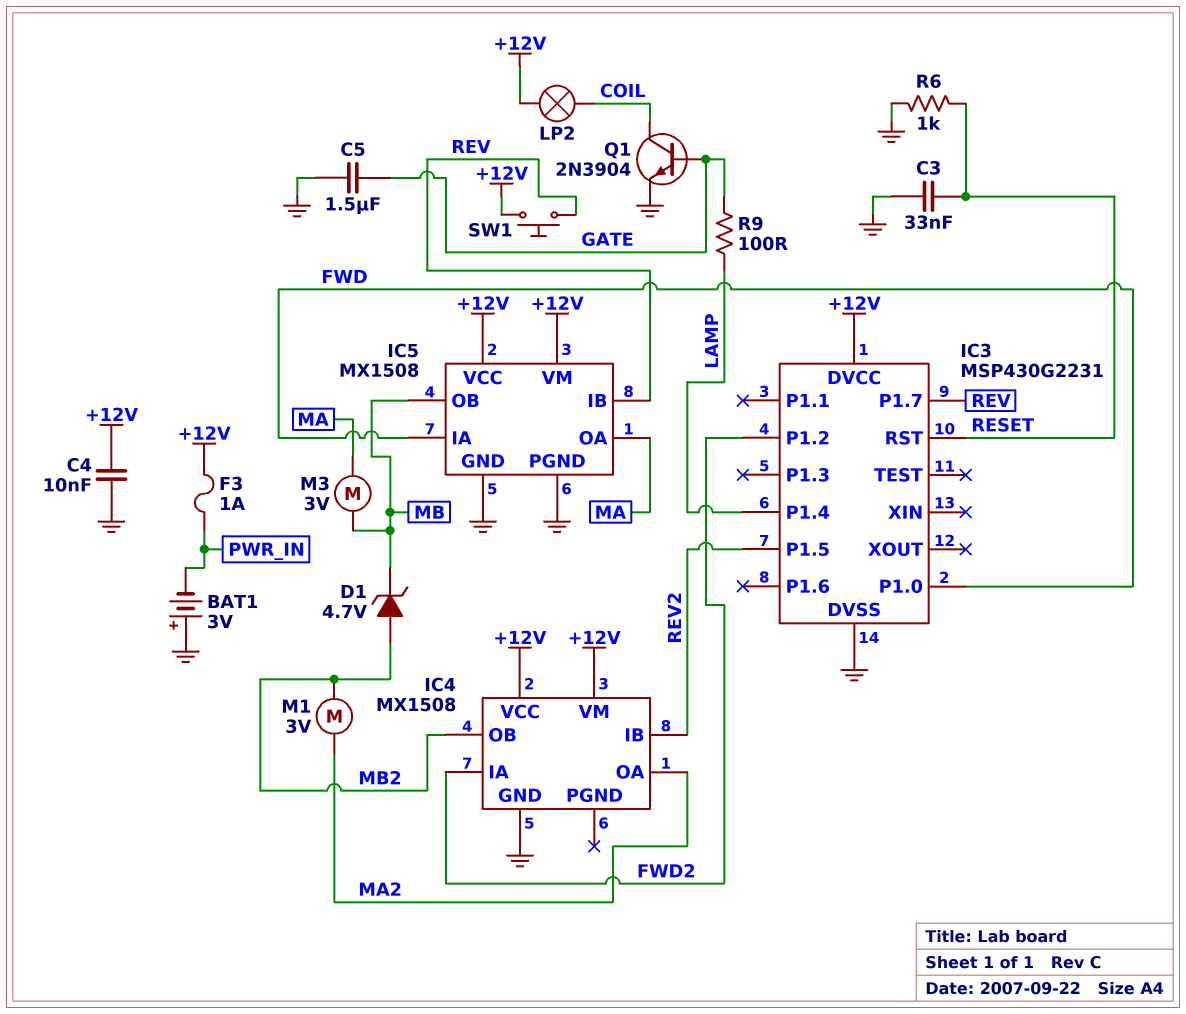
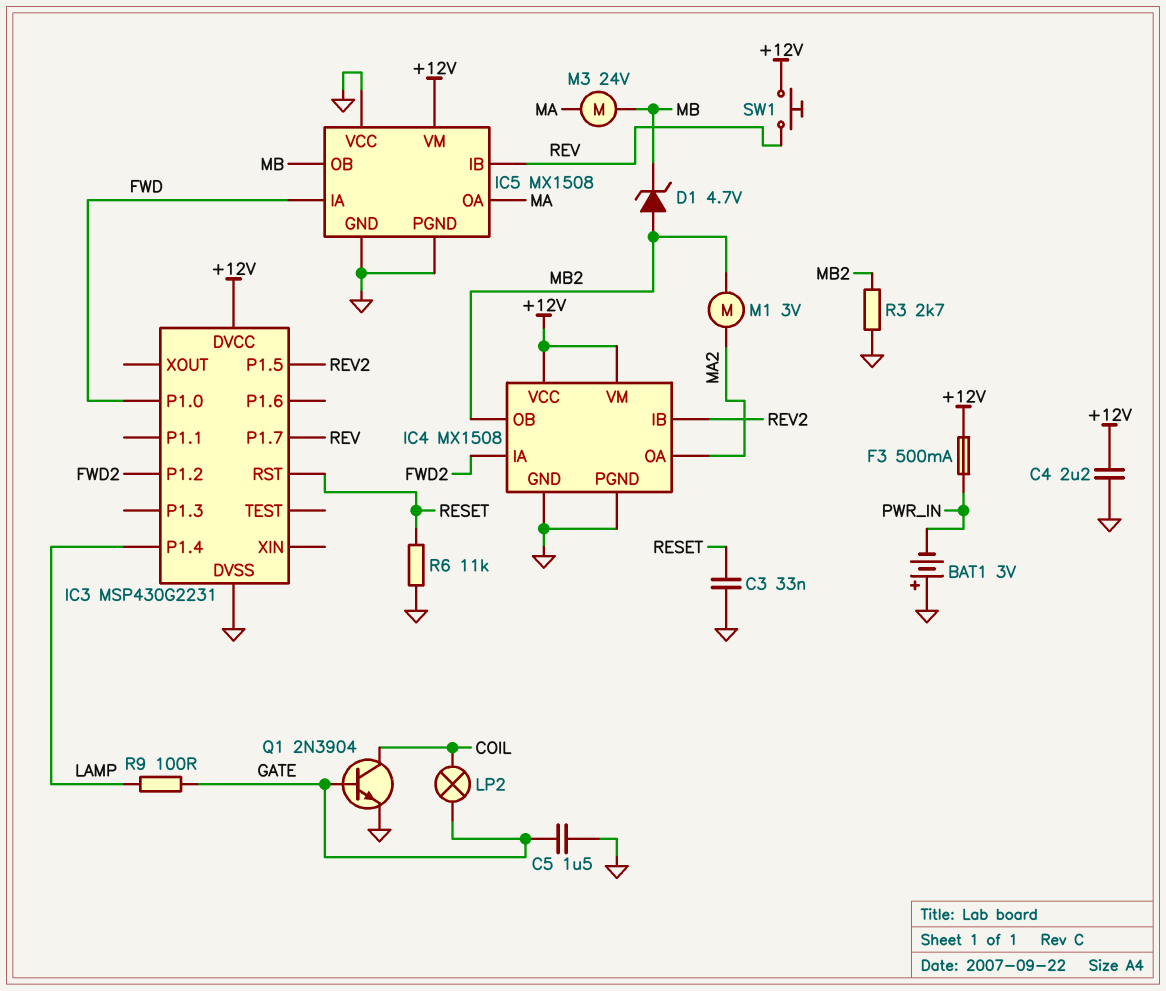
C4: 10nF (+12V, GND) -> 2.2uF (+12V, GND)
F3: 1A (+12V, PWR_IN) -> 500mA (+12V, PWR_IN)
IC4 pin PGND: none -> GND
IC5 pin VCC: +12V -> GND
LP2: lamp (+12V, COIL) -> lamp (COIL, GATE)
M3: motor 3V (MA, MB) -> motor 24V (MA, MB)
R3: none -> 2.7k (GND, MB2)
R6: 1k (GND, RESET) -> 11k (GND, RESET)

